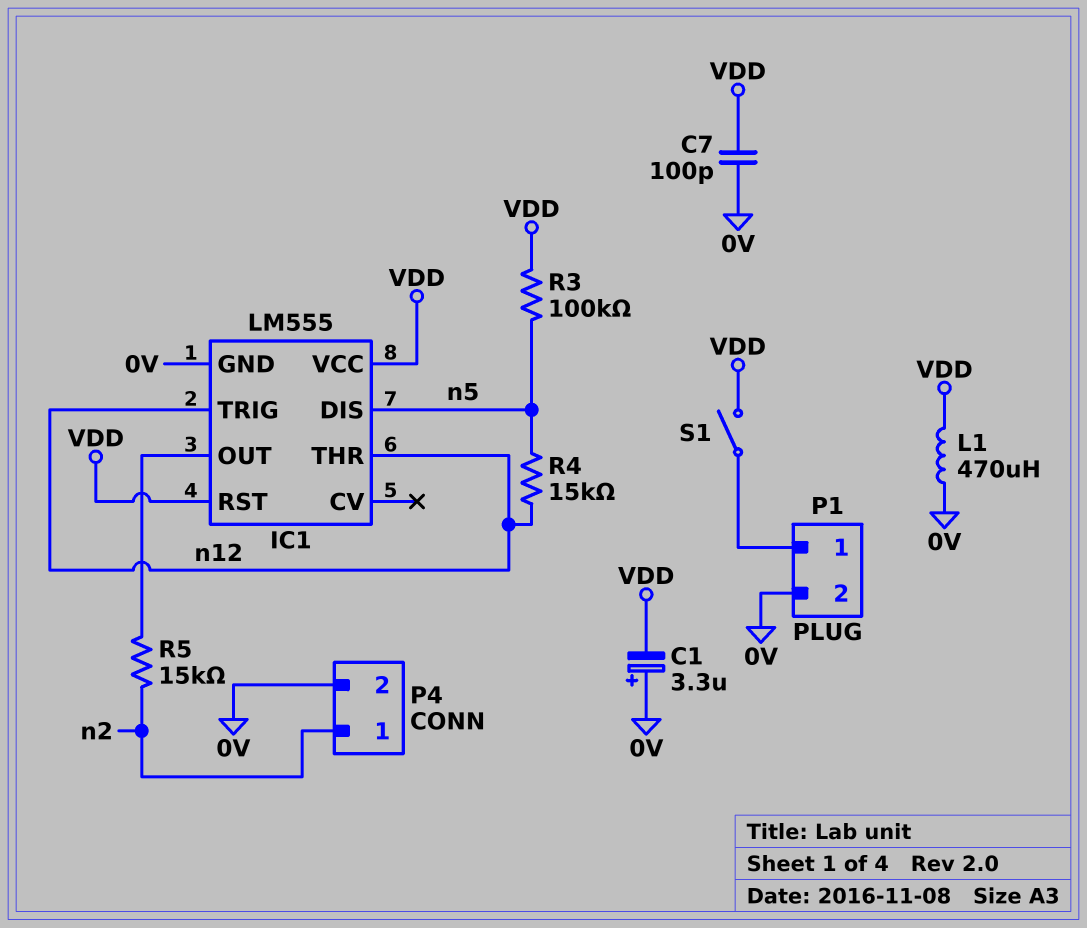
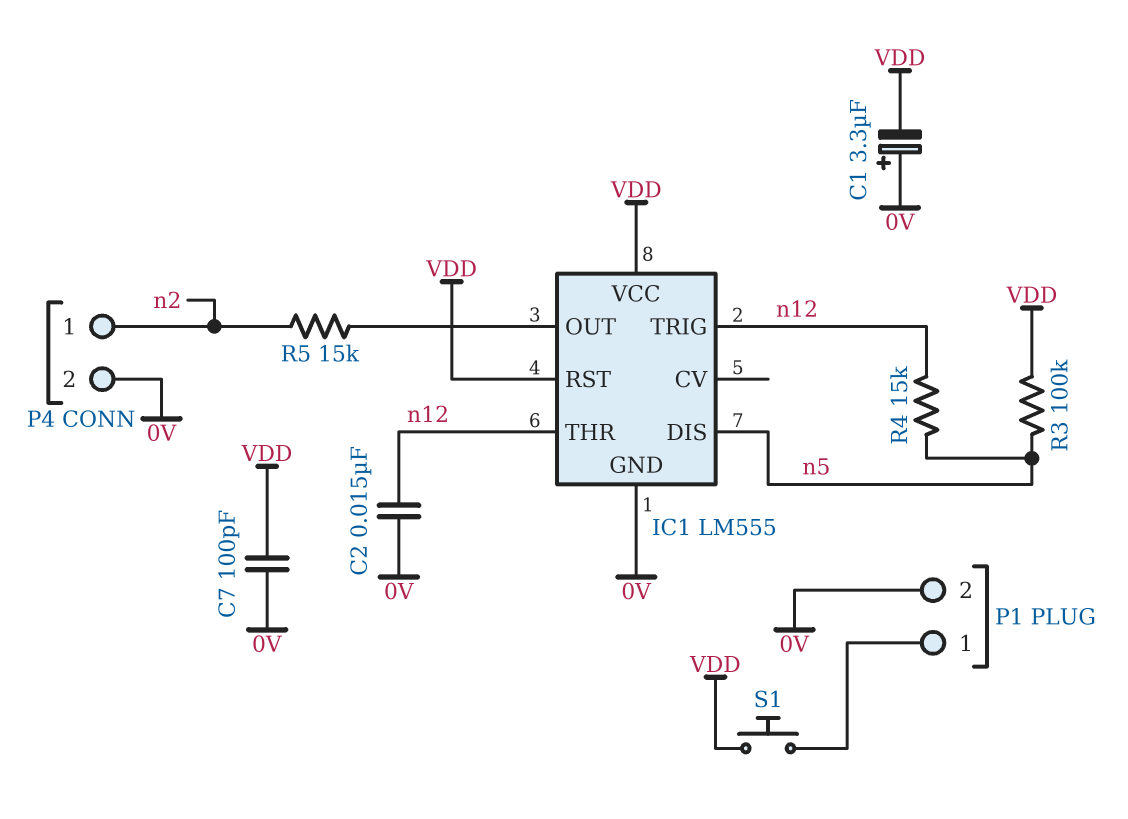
C2: none -> 15nF (0V, n12)
L1: 470uH (0V, VDD) -> none
S1: switch (P1/1, VDD) -> button (P1/1, VDD)

